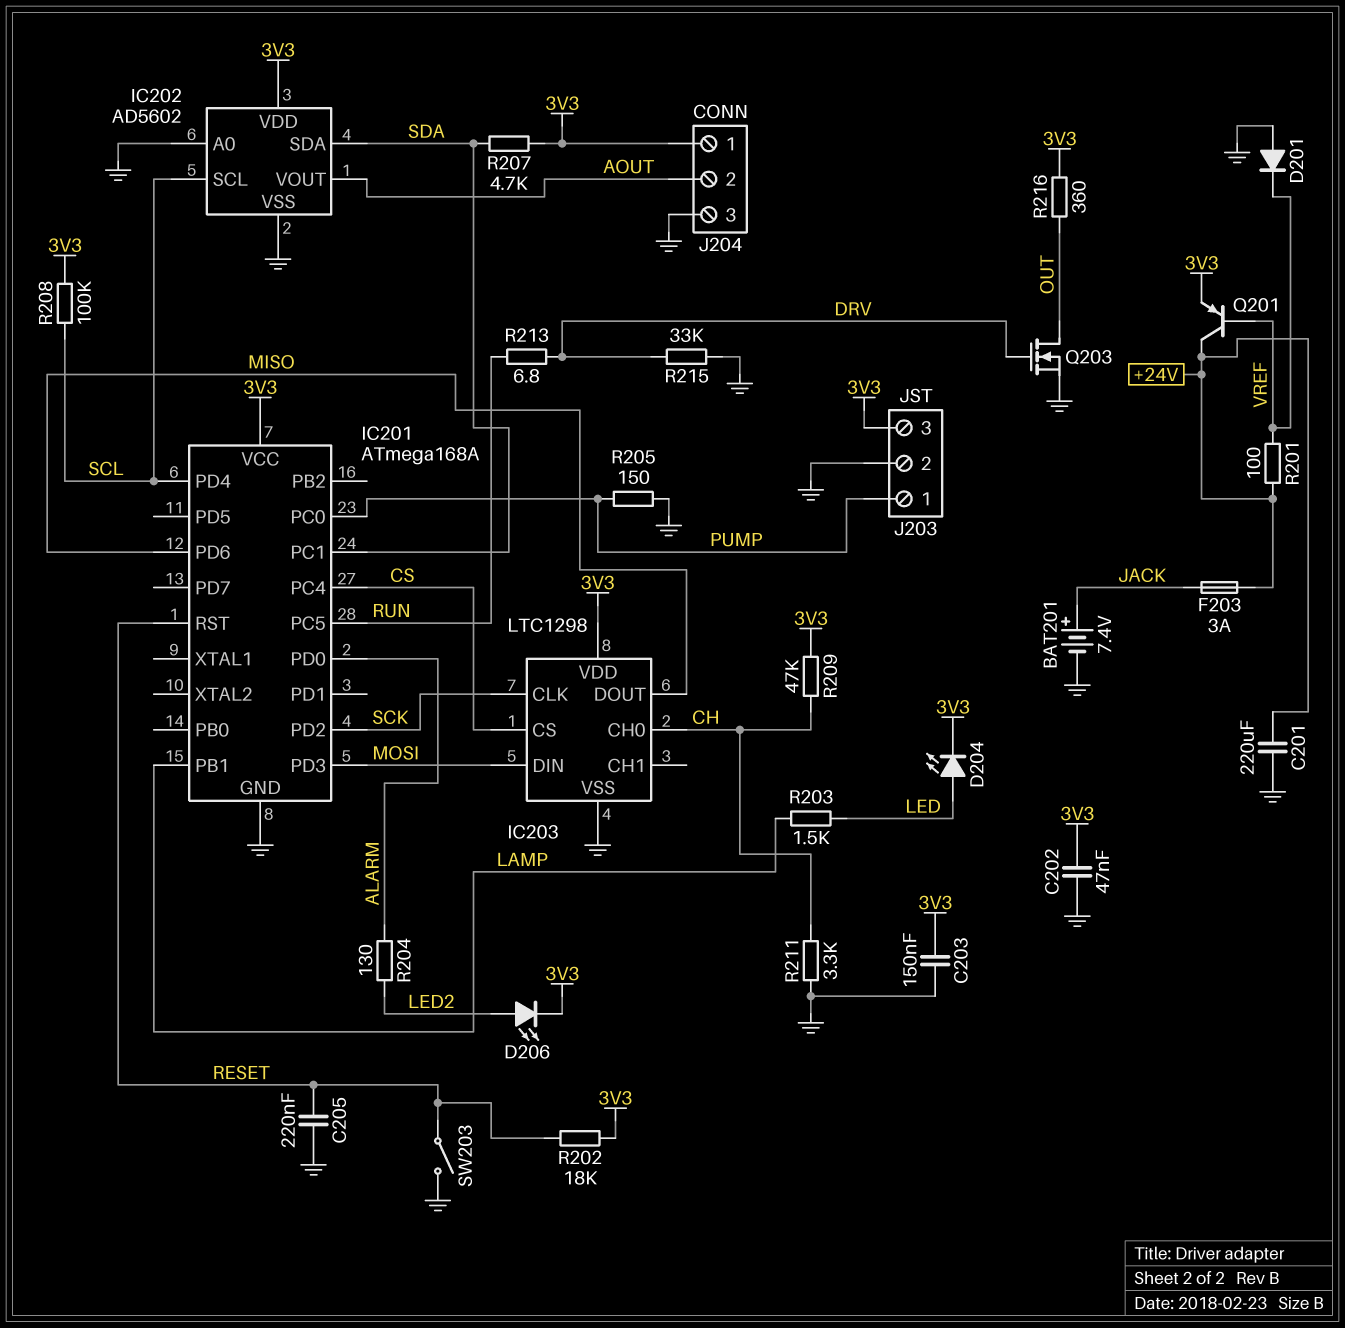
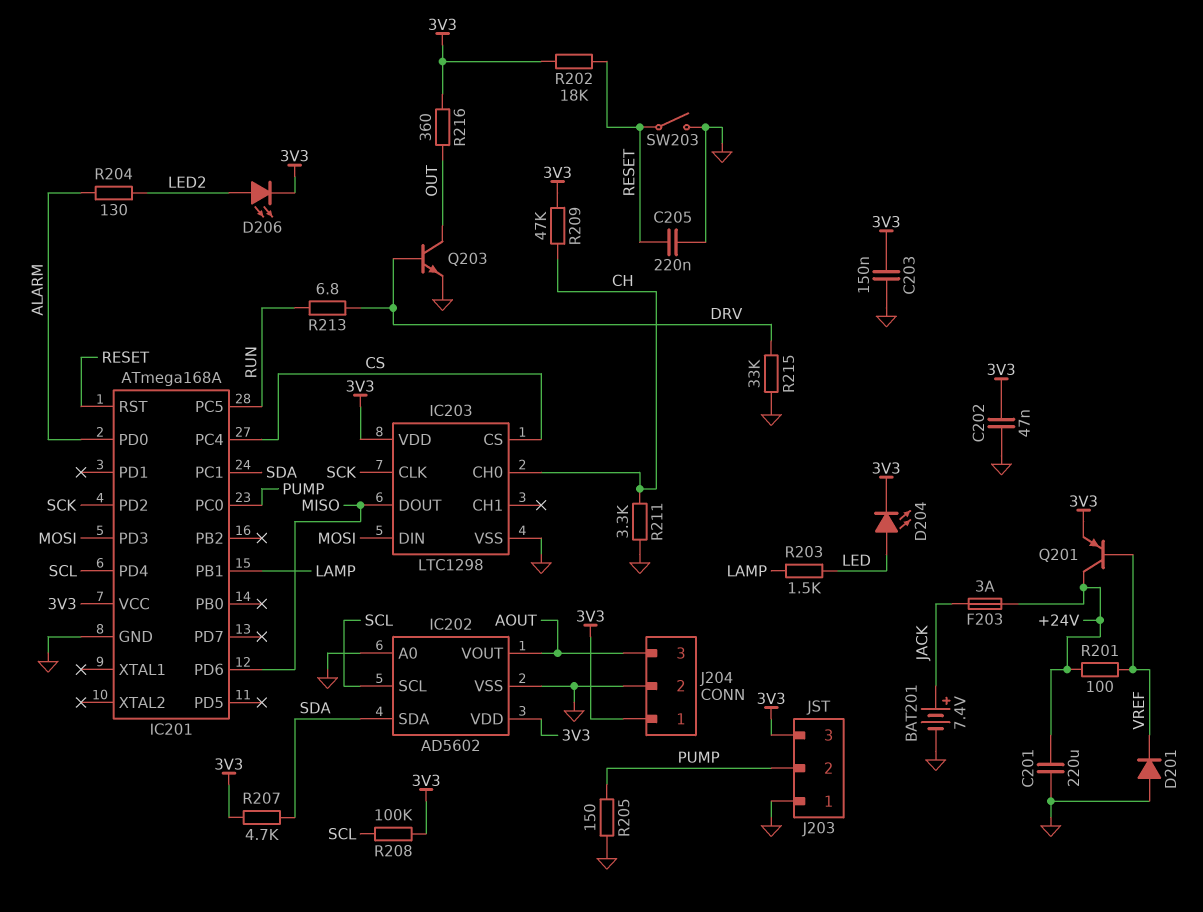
J203 pin 1: PUMP -> GND
J203 pin 2: GND -> PUMP
J204 pin 2: AOUT -> GND
J204 pin 3: GND -> AOUT
Q203: NMOS (G DRV, D OUT, S GND) -> NPN (B DRV, C OUT, E GND)

